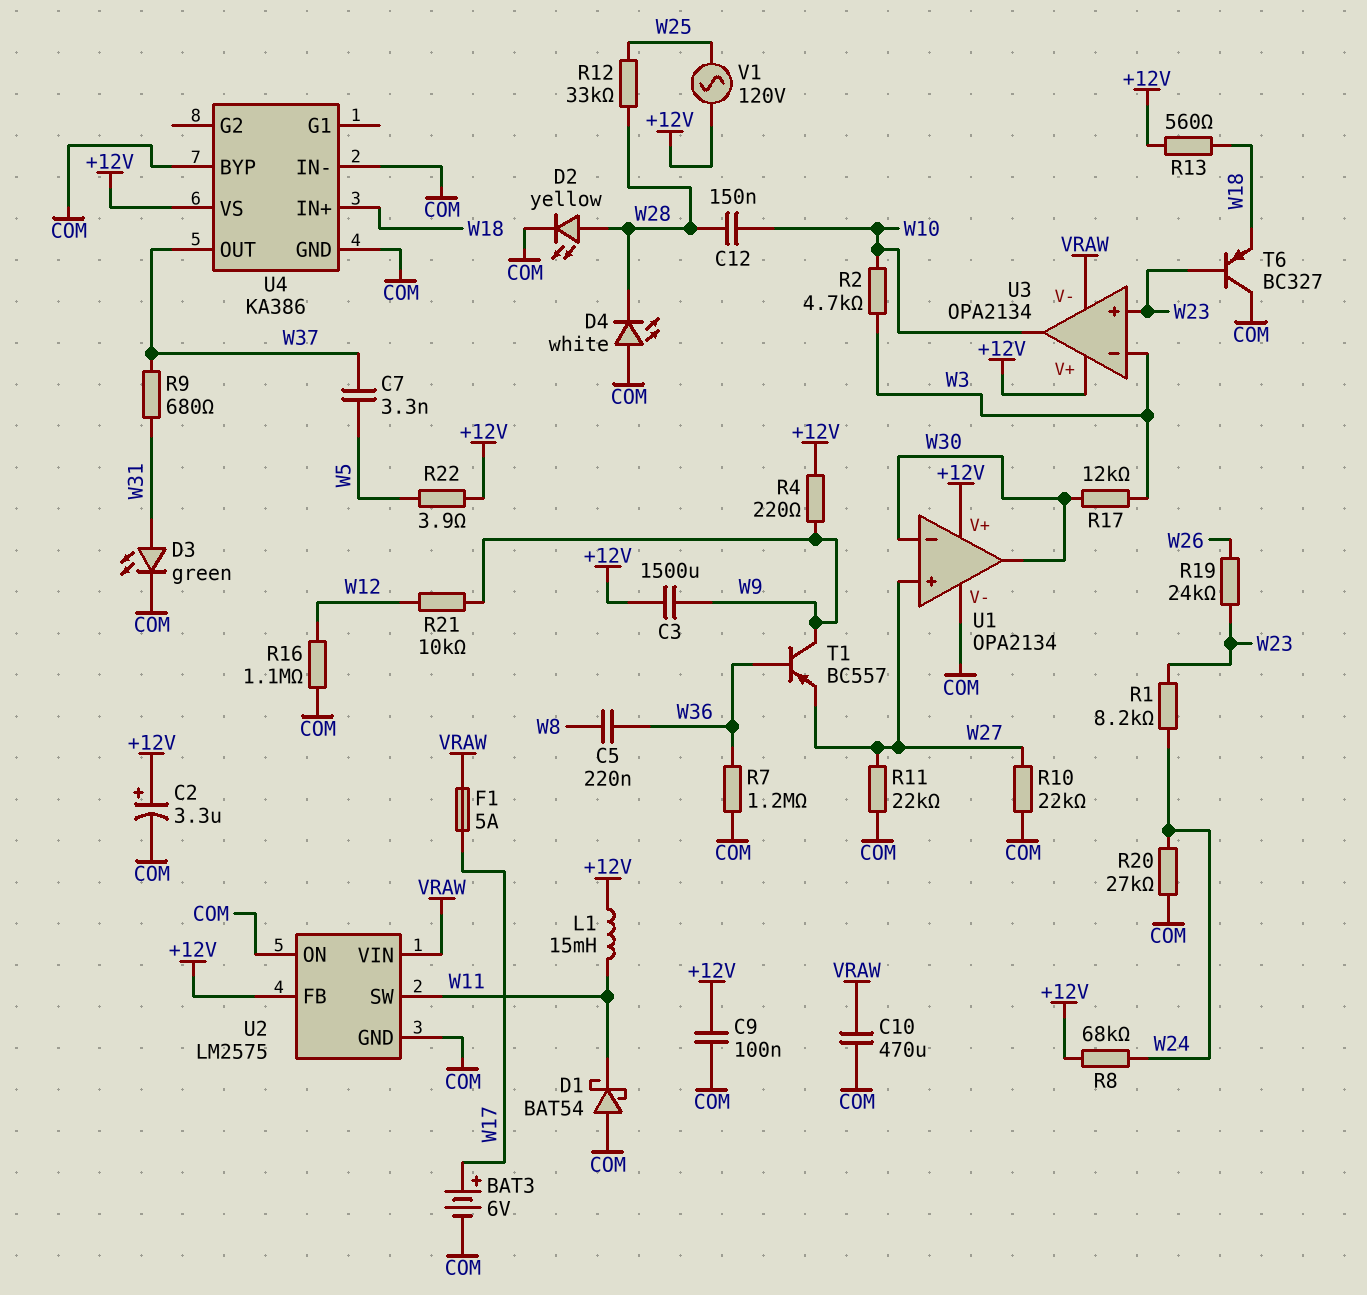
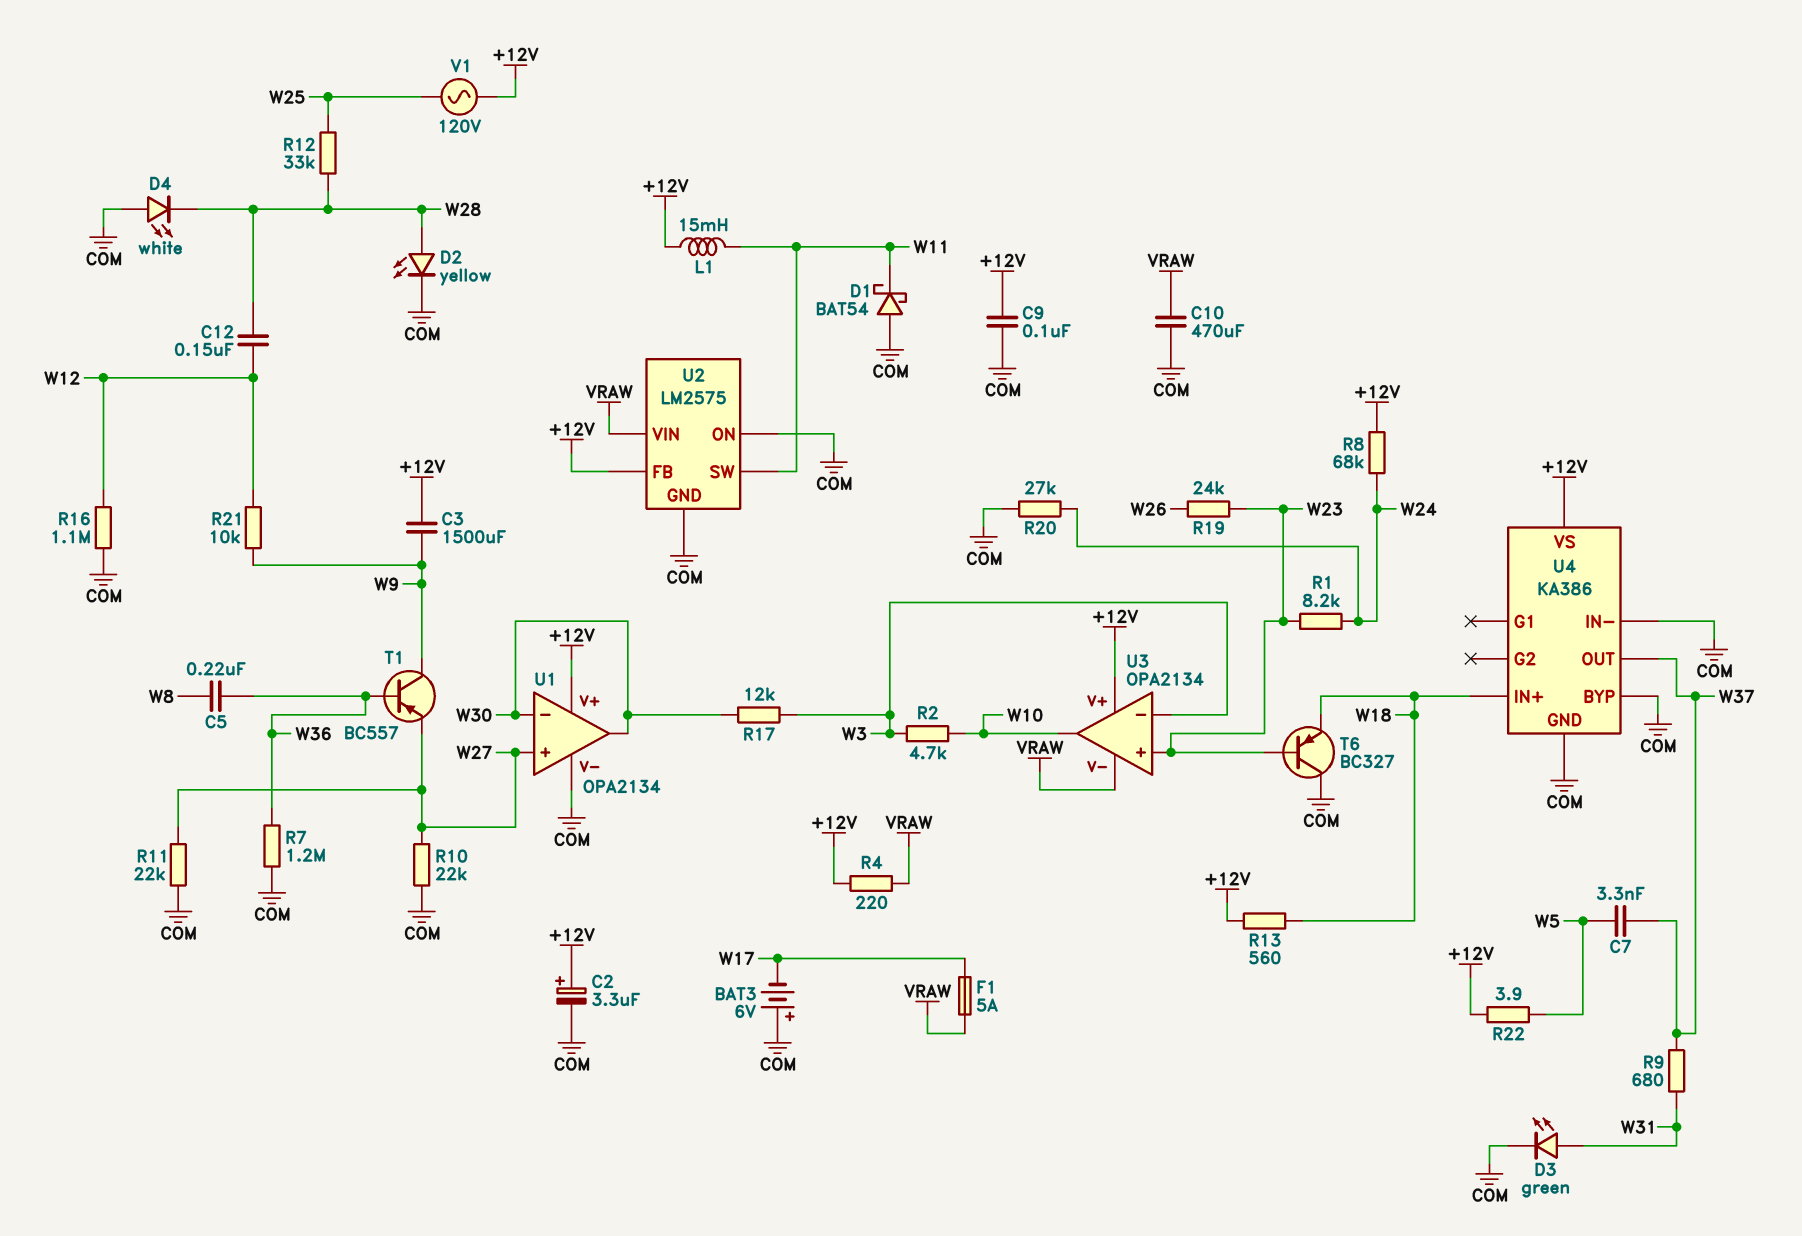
BAT3: 6V (plus W17, minus COM) -> 6V (plus COM, minus W17)
C12: 150nF (W10, W28) -> 150nF (W12, W28)
R4: 220 (+12V, W9) -> 220 (+12V, VRAW)

